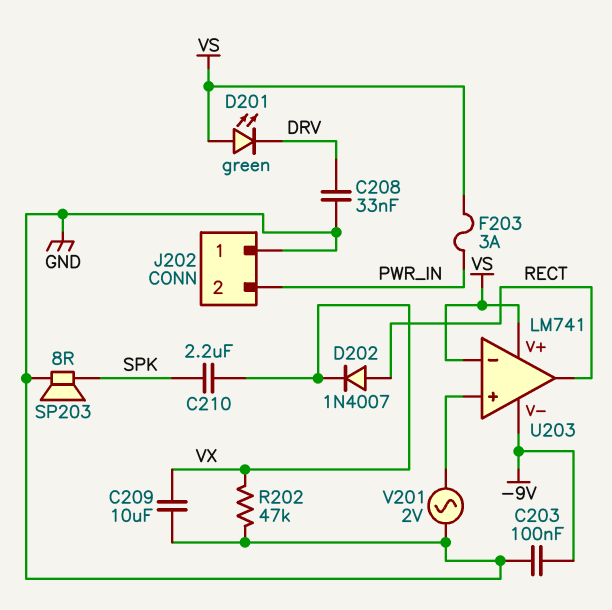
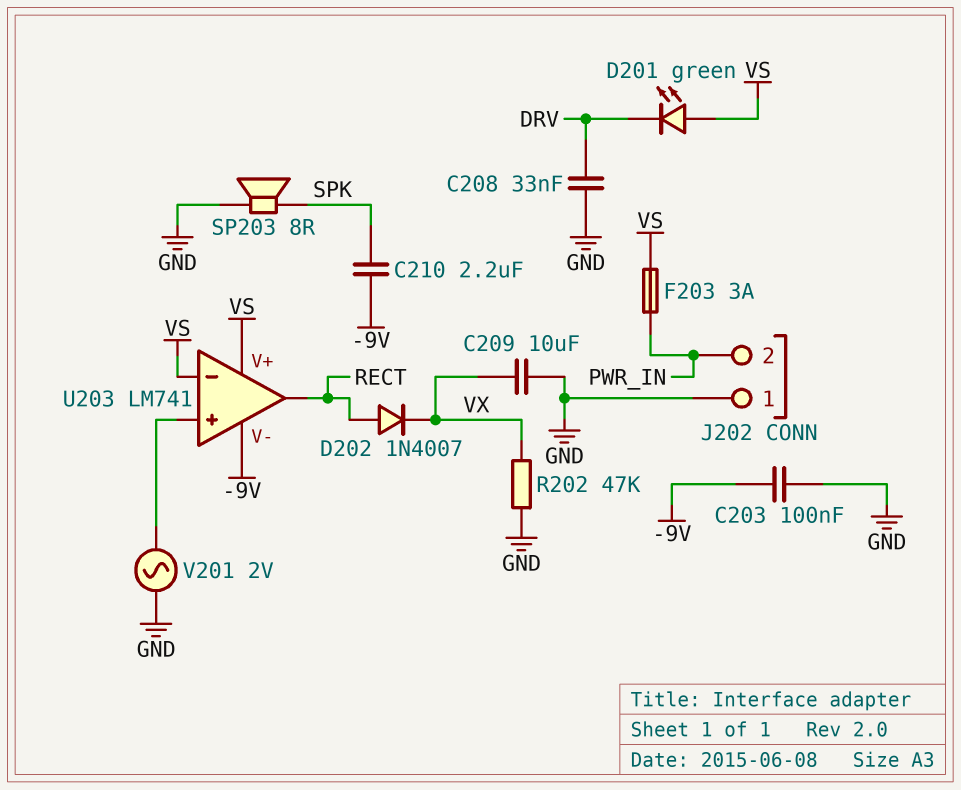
C210: 2.2uF (SPK, VX) -> 2.2uF (-9V, SPK)

